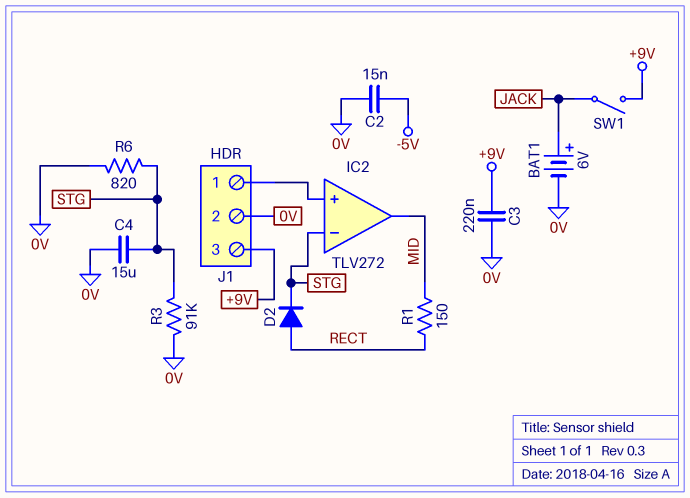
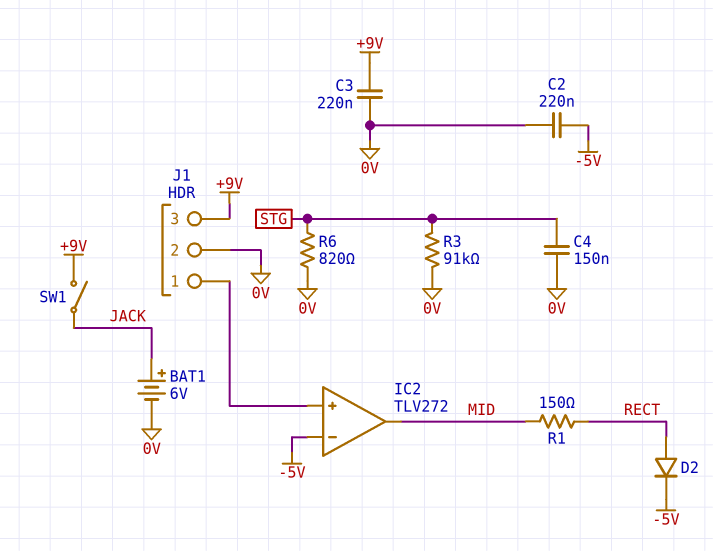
C2: 15nF (-5V, 0V) -> 220nF (-5V, 0V)
C4: 15uF (0V, STG) -> 150nF (0V, STG)
D2: diode (A RECT, K STG) -> diode (A RECT, K -5V)
IC2 pin in-: STG -> -5V

